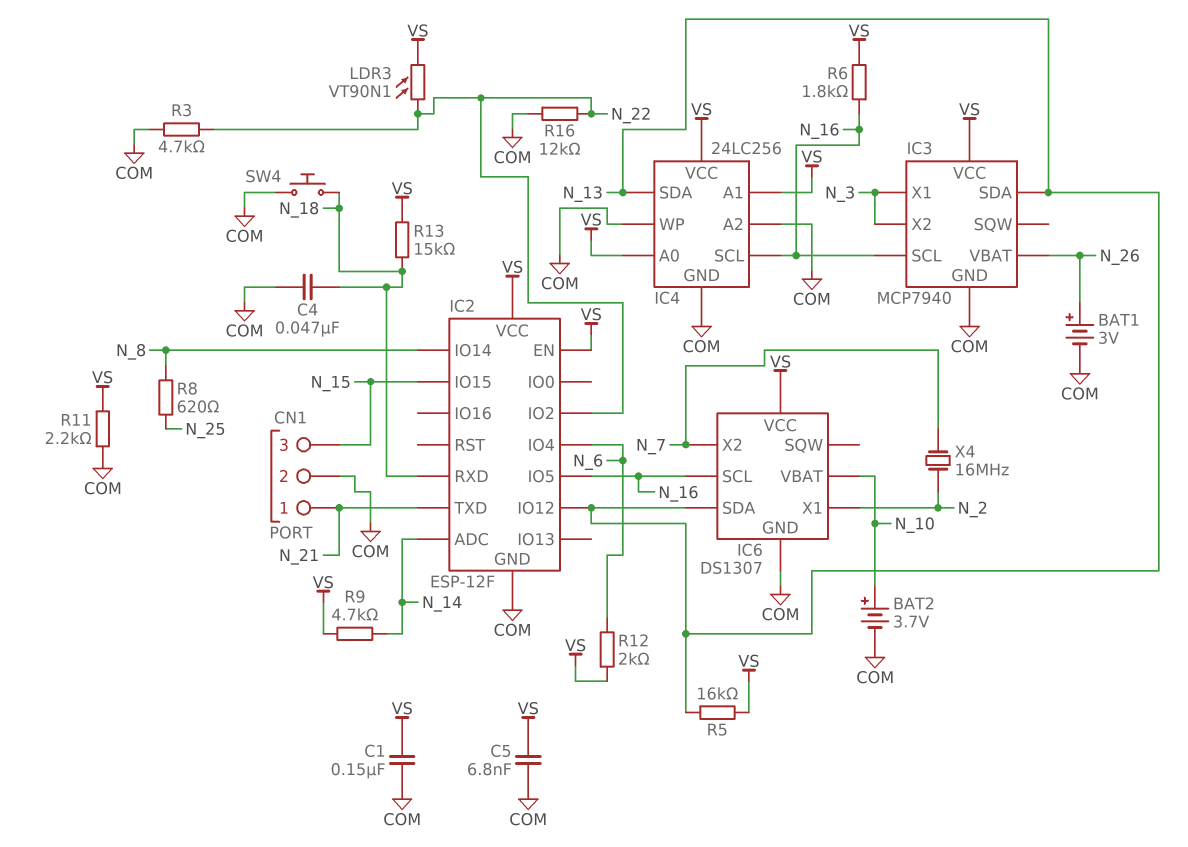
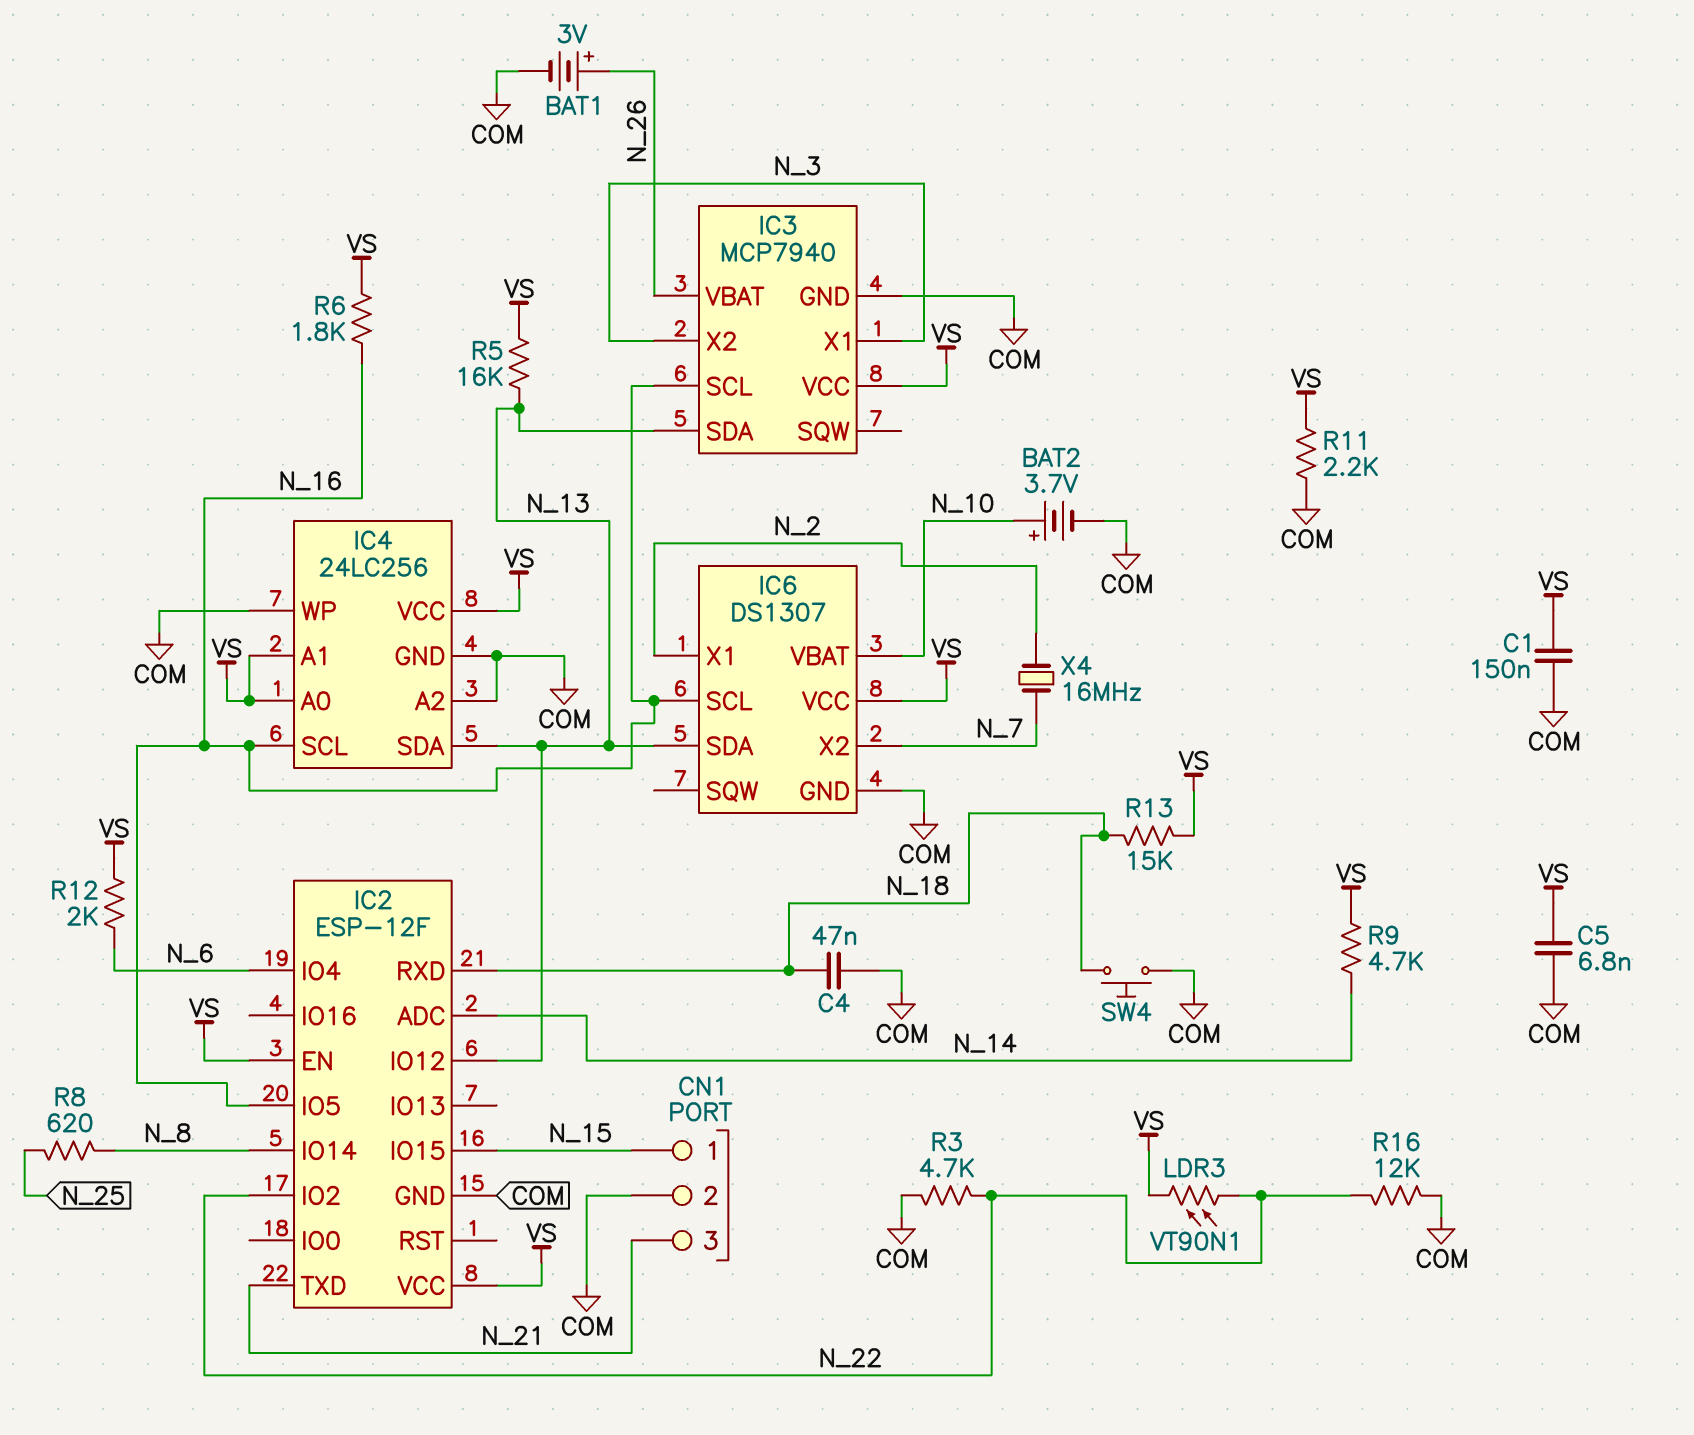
CN1 pin 1: N_21 -> N_15
CN1 pin 3: N_15 -> N_21

